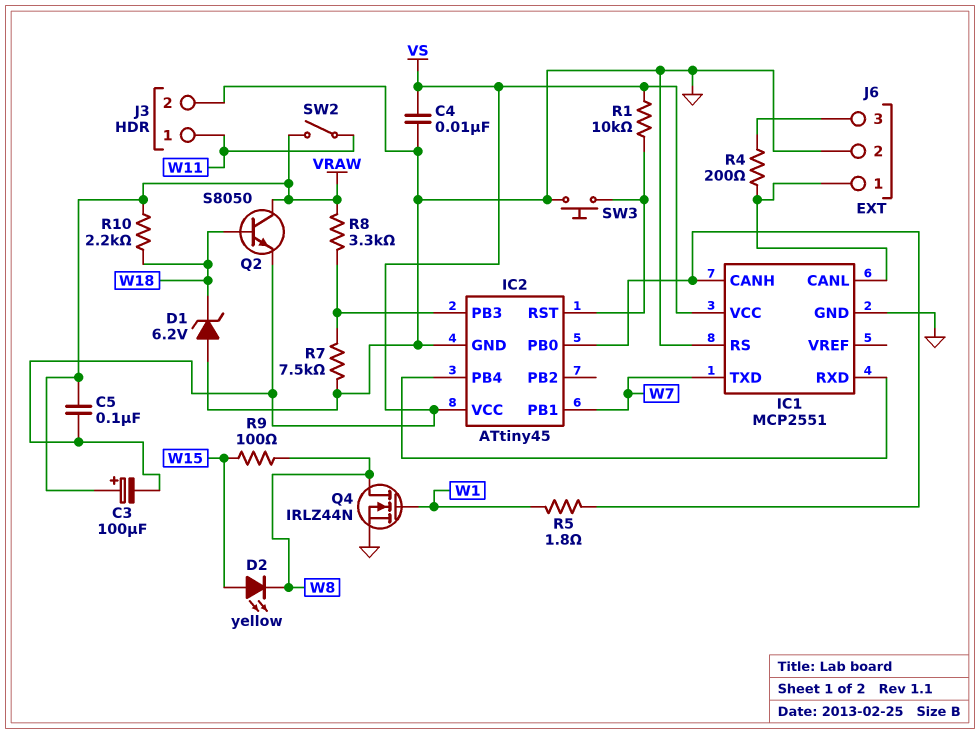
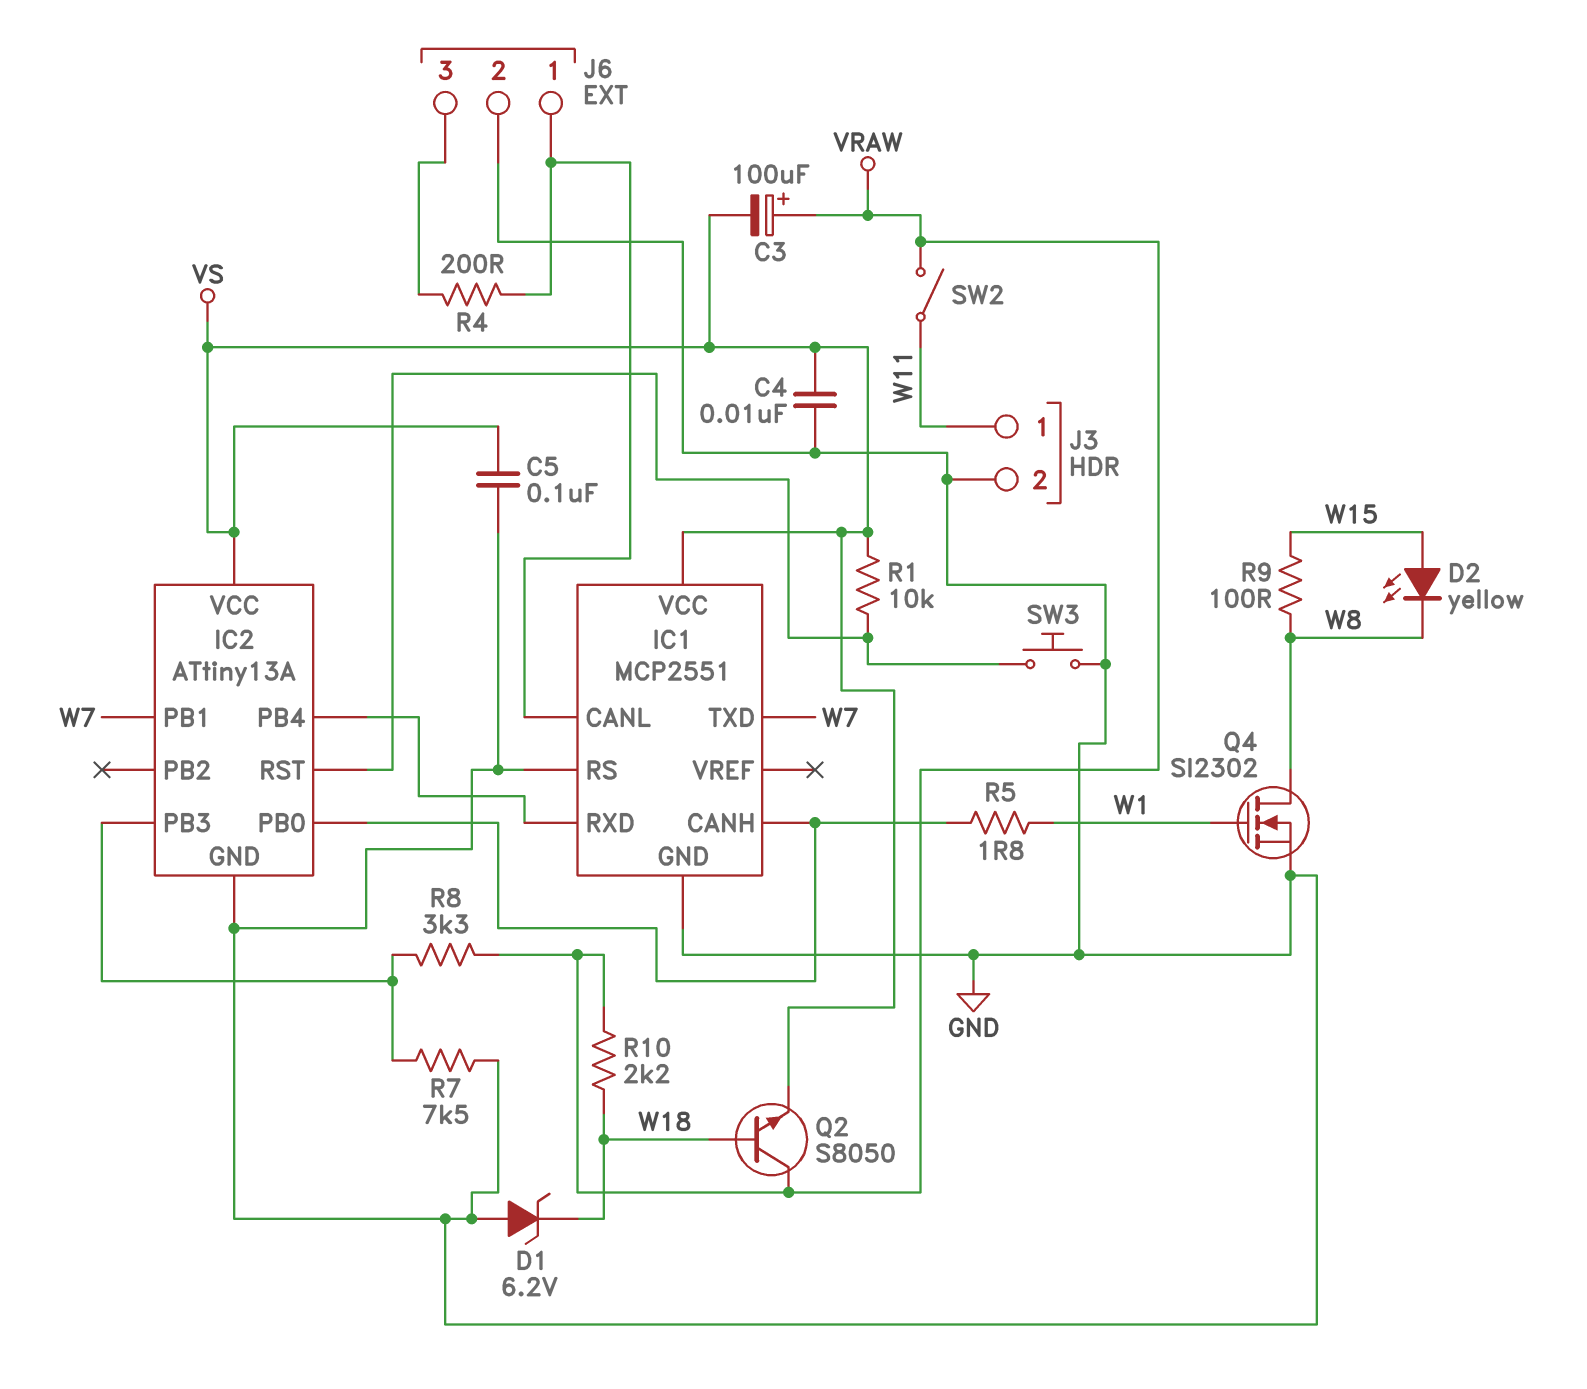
C5: 100nF (VRAW, VS) -> 100nF (GND, VS)
IC2: ATtiny45 -> ATtiny13A
Q4: NMOS IRLZ44N (G W1, D W8, S GND) -> NMOS SI2302 (G W1, D W8, S GND)

